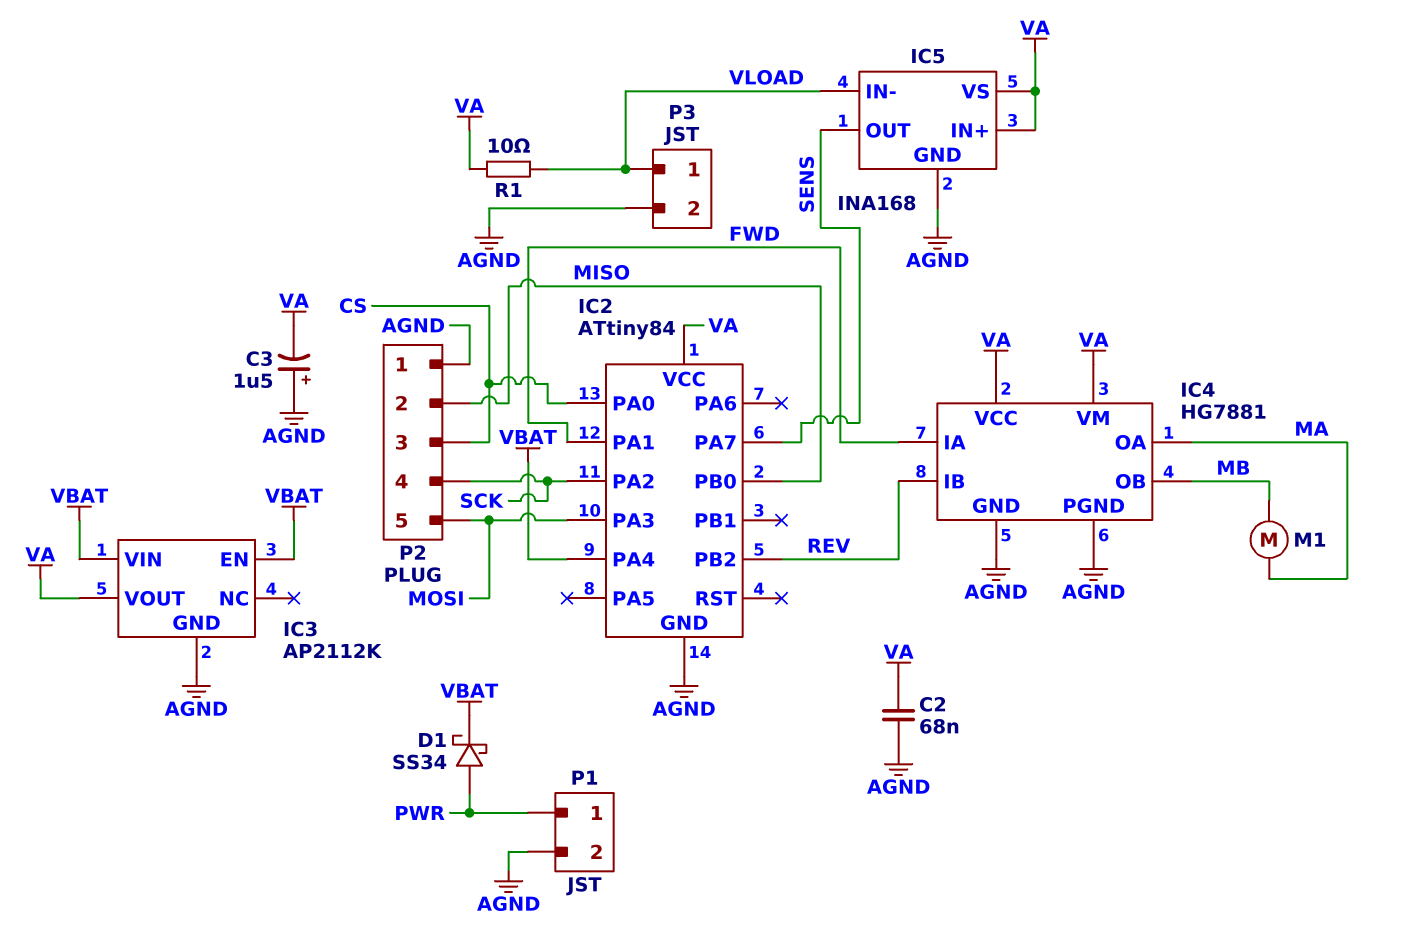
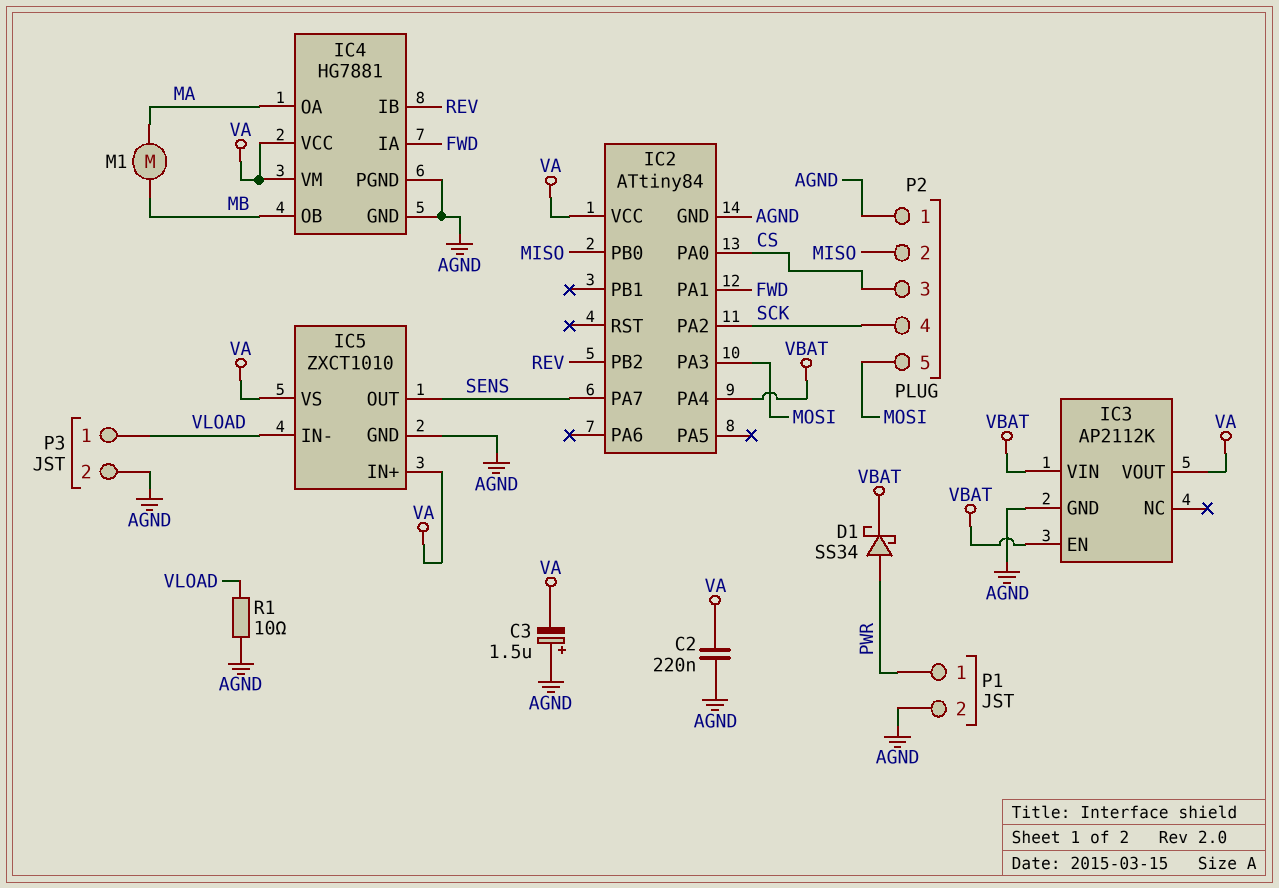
C2: 68nF (AGND, VA) -> 220nF (AGND, VA)
IC5: INA168 -> ZXCT1010
R1: 10 (VA, VLOAD) -> 10 (AGND, VLOAD)

